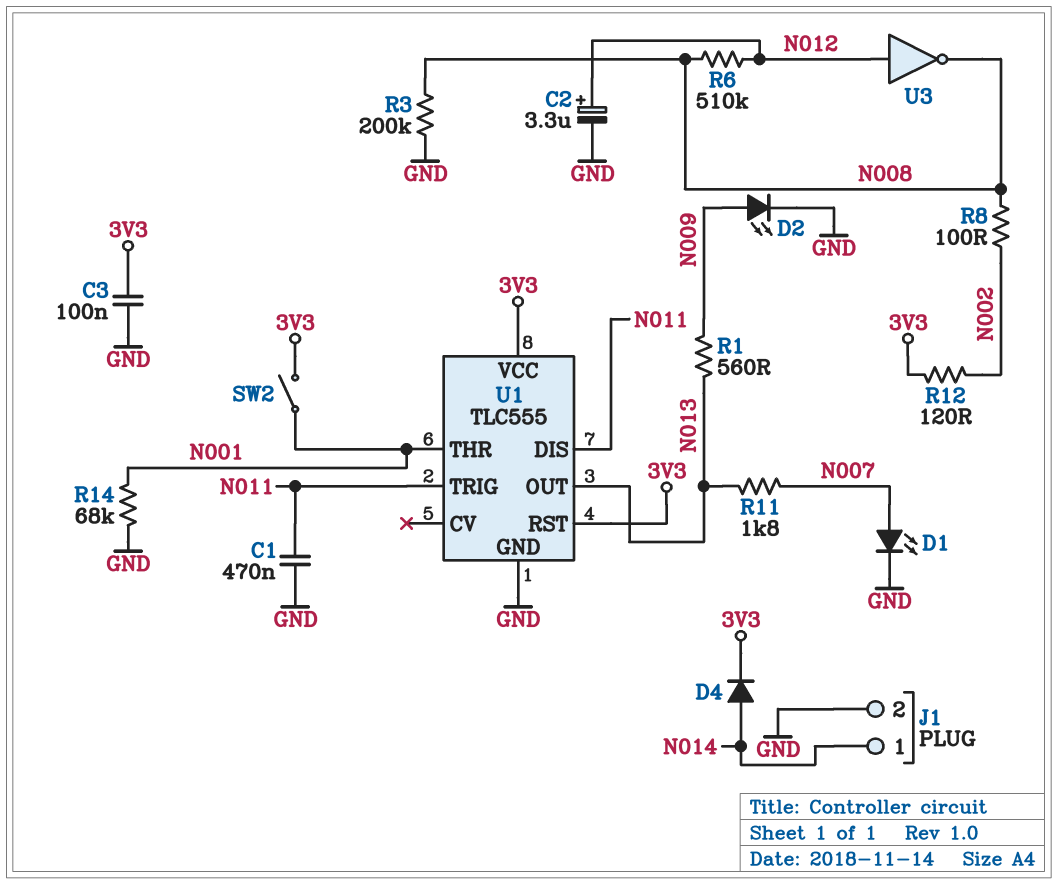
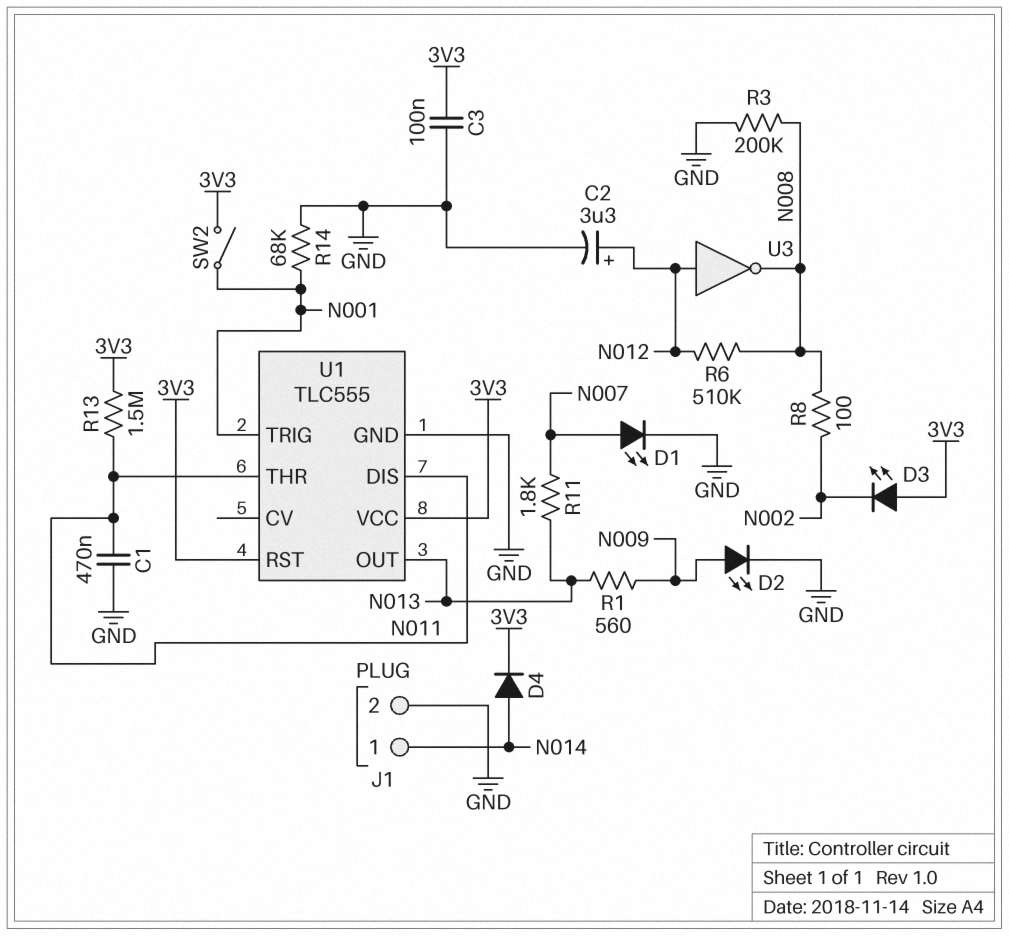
D3: none -> LED (A 3V3, K N002)
R12: 120 (3V3, N002) -> none
R13: none -> 1.5M (3V3, N011)
U1 pin THR: N001 -> N011
U1 pin TRIG: N011 -> N001

